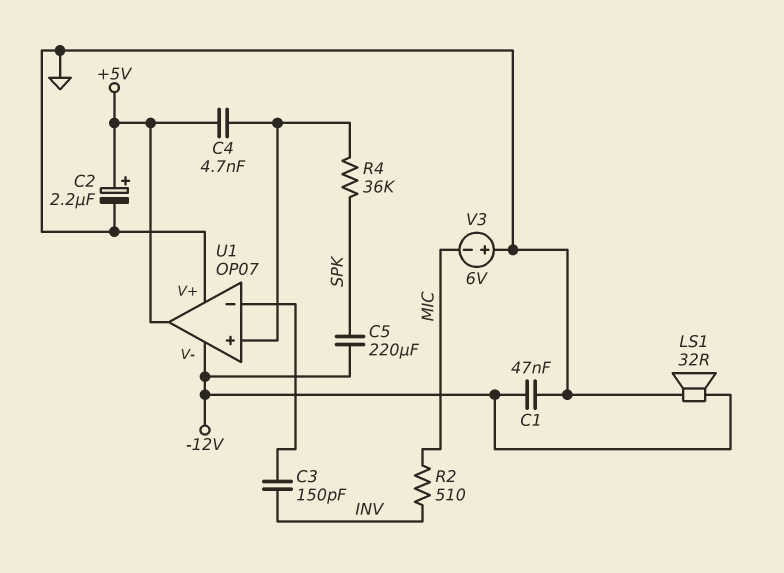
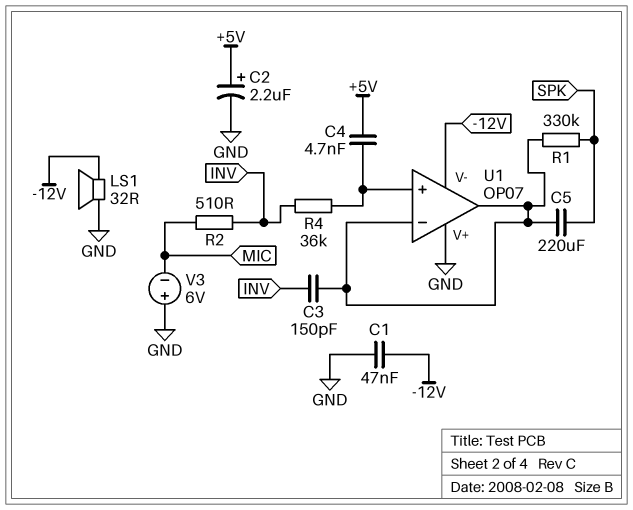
C5: 220uF (-12V, SPK) -> 220uF (SPK, U1/in-)
R1: none -> 330k (SPK, U1/in-)
R4: 36k (SPK, U1/in+) -> 36k (INV, U1/in+)
U1 pin out: +5V -> U1/in-

